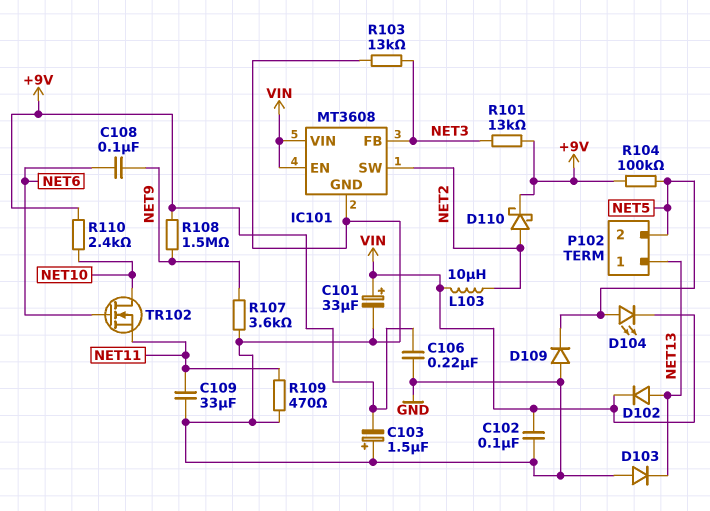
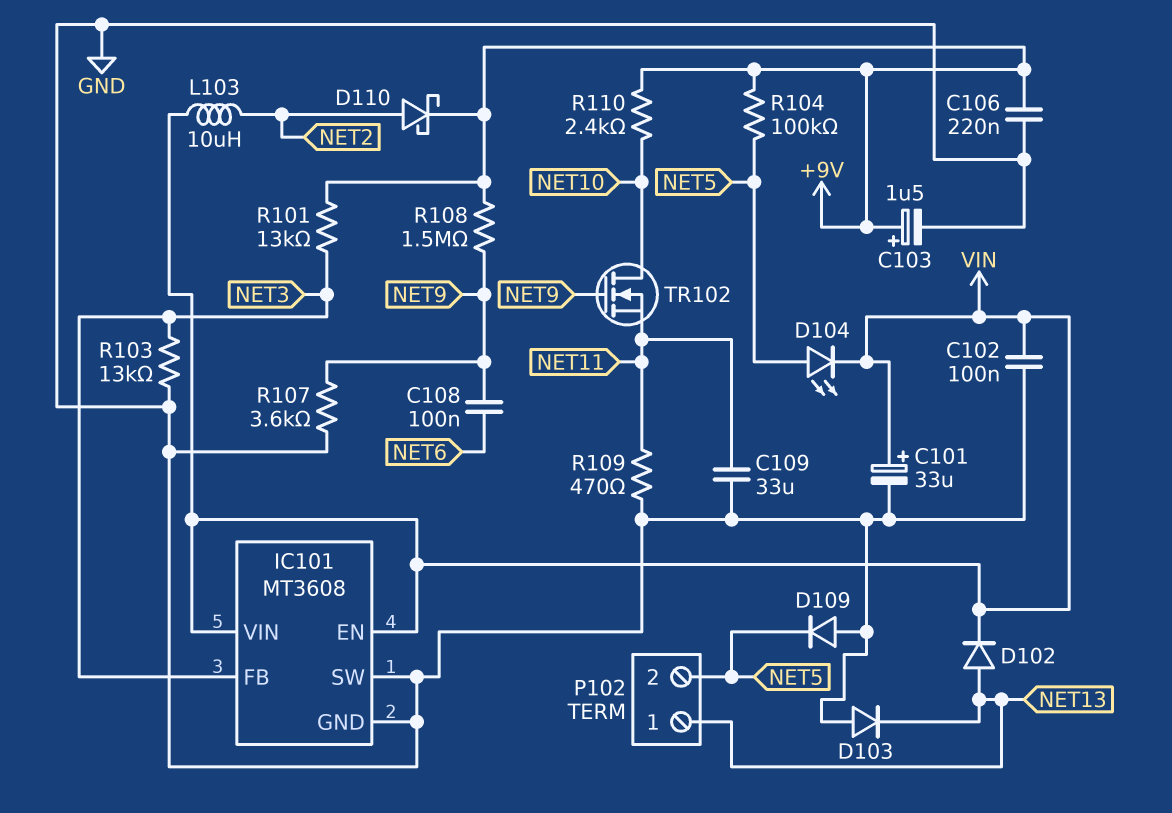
C103: 1.5uF (plus GND, minus +9V) -> 1.5uF (plus +9V, minus GND)
IC101 pin SW: NET2 -> GND
TR102: NMOS (G NET6, D NET10, S NET11) -> NMOS (G NET9, D NET10, S NET11)

